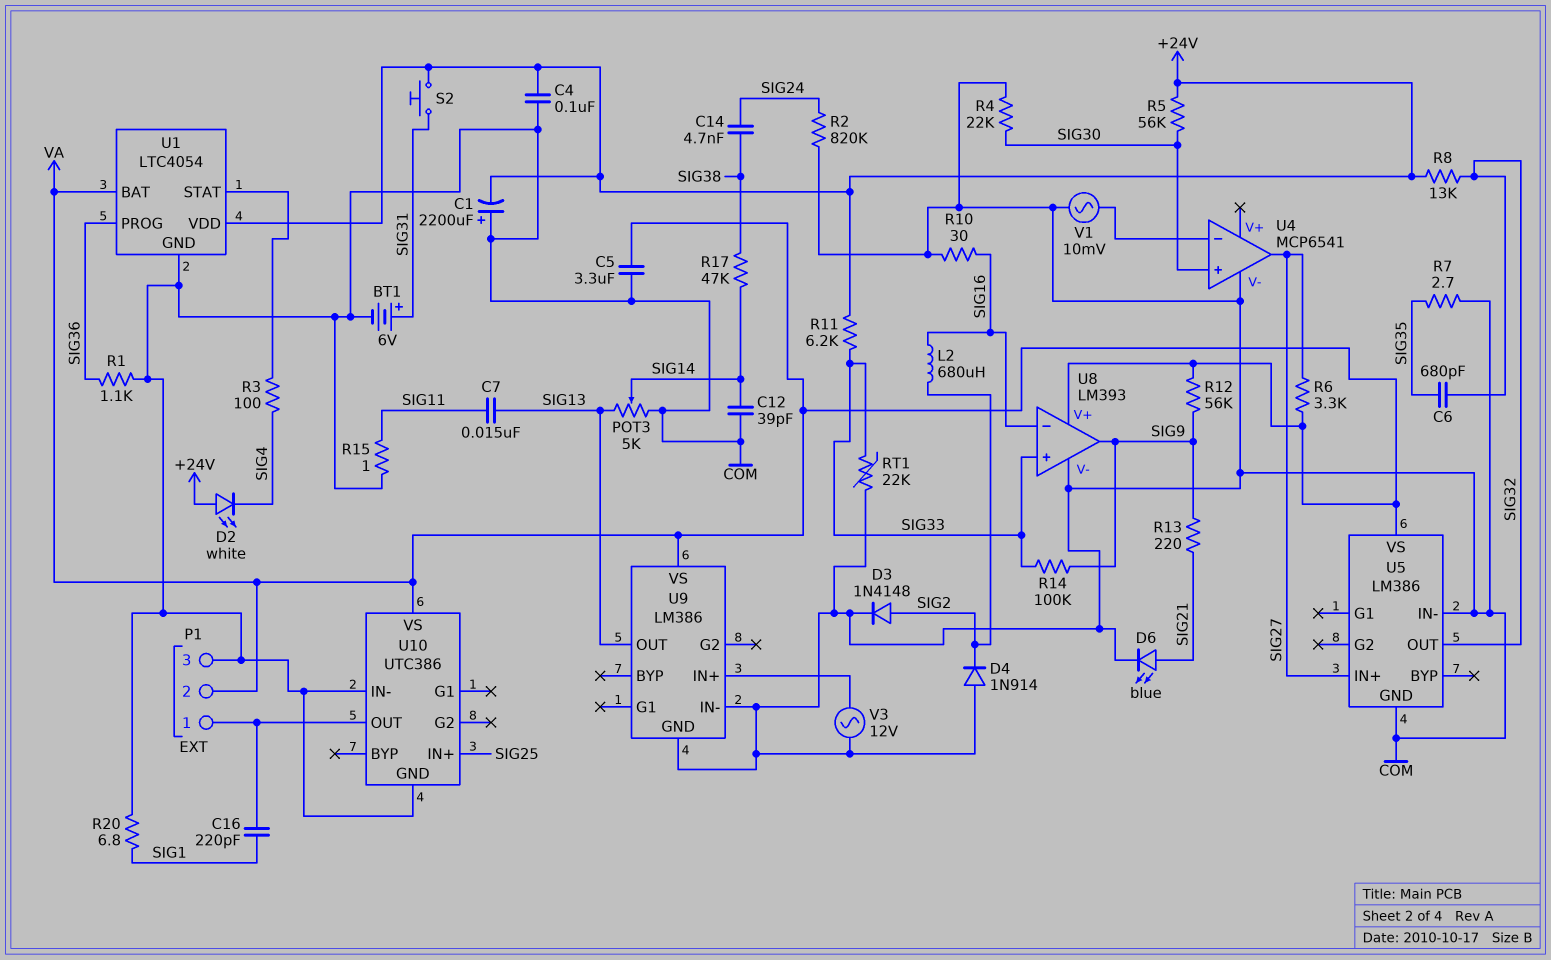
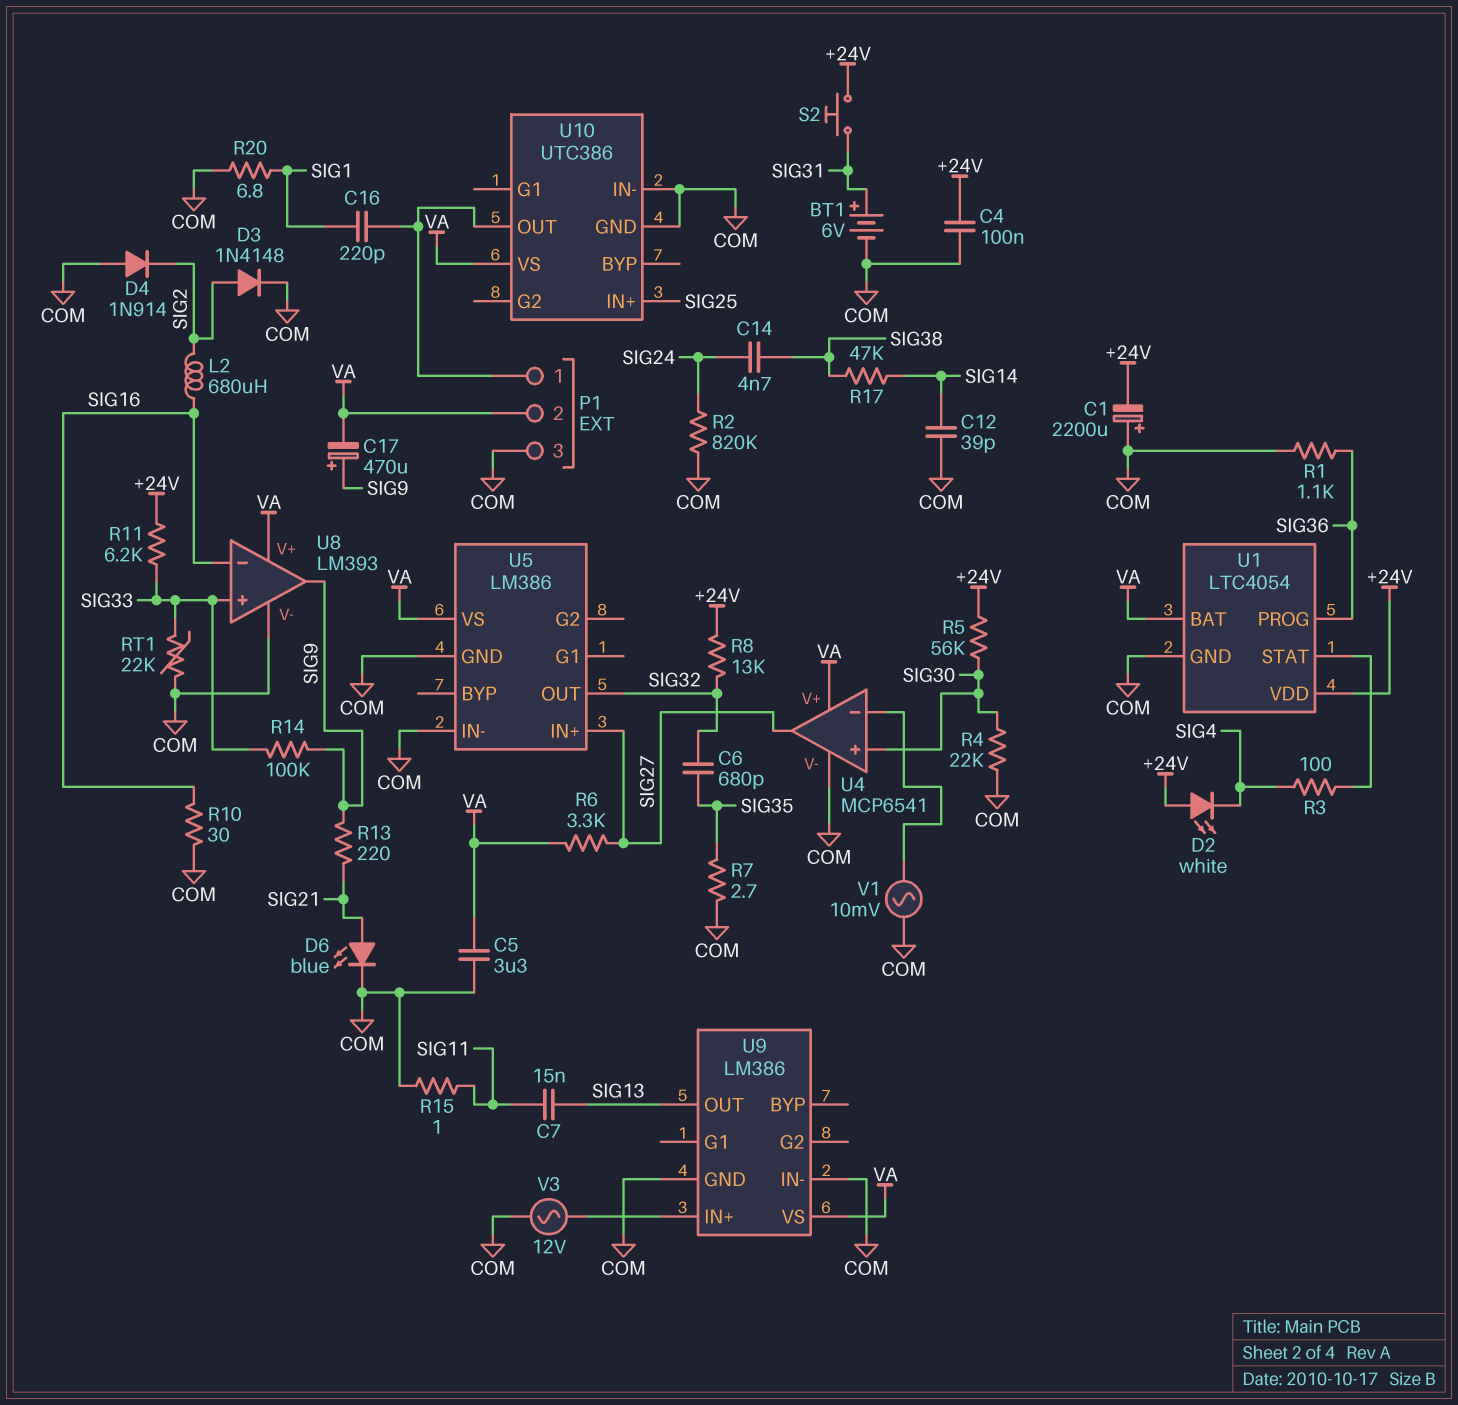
C17: none -> 470uF (plus SIG9, minus VA)
POT3: 5k (COM, SIG13, wiper SIG14) -> none
R12: 56k (SIG9, VA) -> none
U4 pin V+: none -> VA

